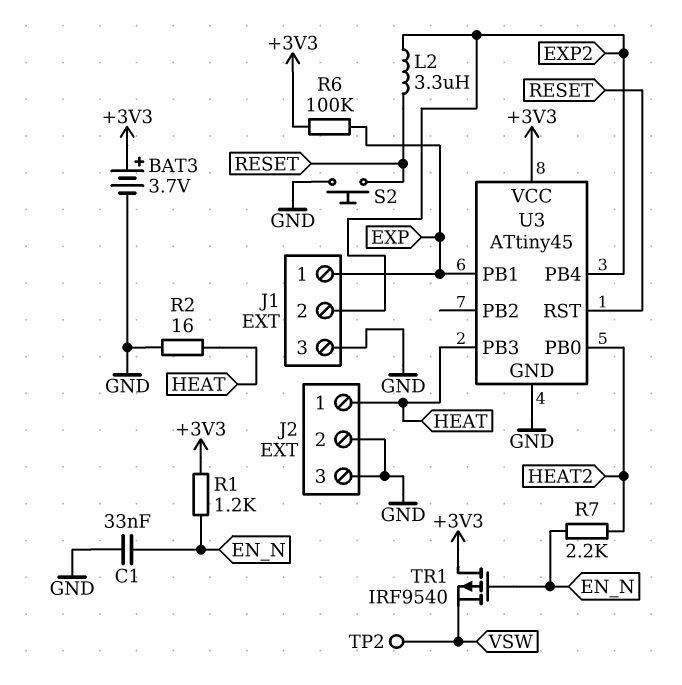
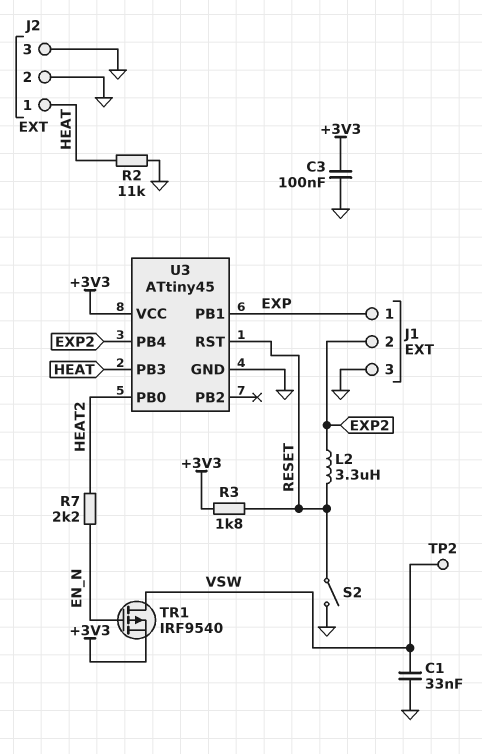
BAT3: 3.7V (plus +3V3, minus GND) -> none
C1: 33nF (EN_N, GND) -> 33nF (GND, VSW)
C3: none -> 100nF (+3V3, GND)
R1: 1.2k (+3V3, EN_N) -> none
R2: 16 (GND, HEAT) -> 11k (GND, HEAT)
R3: none -> 1.8k (+3V3, RESET)
R6: 100k (+3V3, EXP) -> none
S2: button (GND, RESET) -> switch (GND, RESET)
TR1: PMOS IRF9540 (G EN_N, D +3V3, S VSW) -> PMOS IRF9540 (G EN_N, D VSW, S +3V3)

